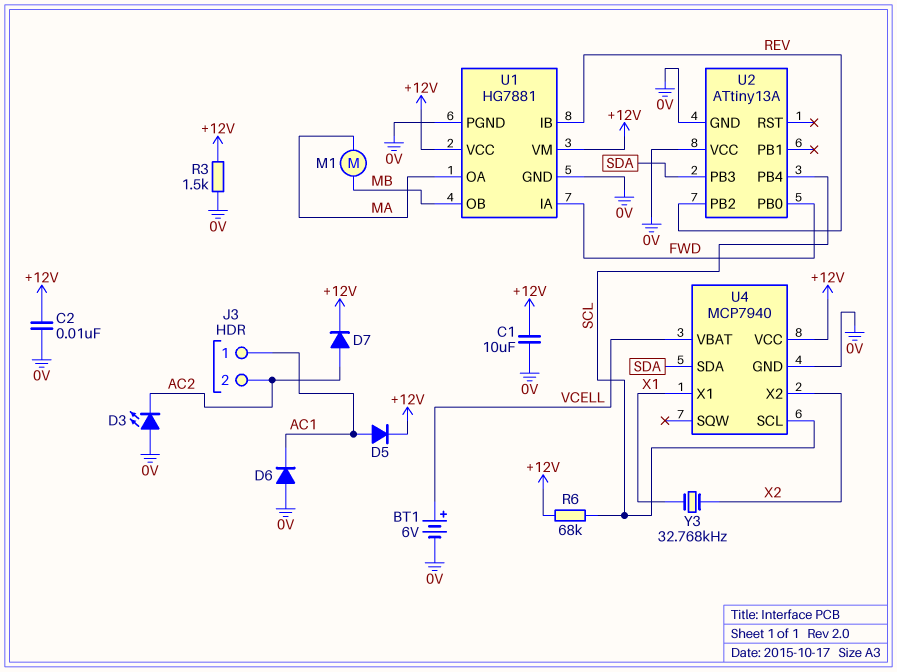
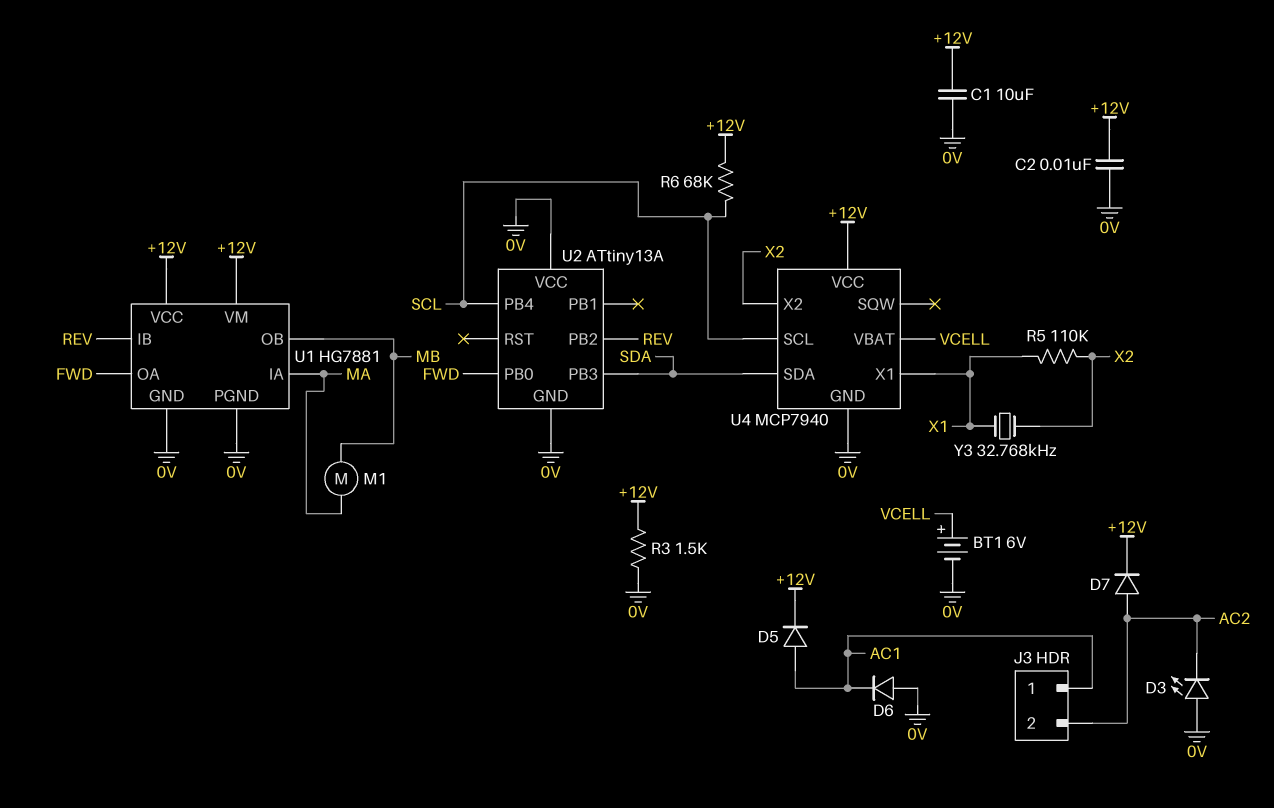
R5: none -> 110k (X1, X2)
U1 pin IA: FWD -> MA
U1 pin OA: MA -> FWD

